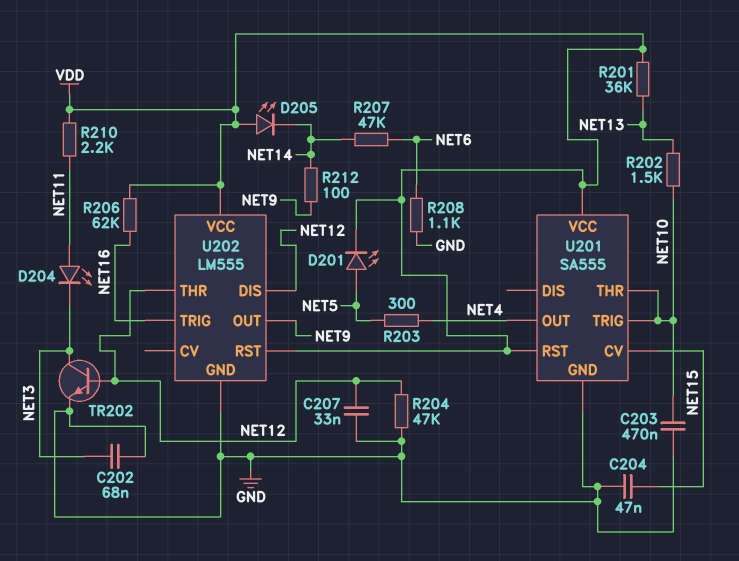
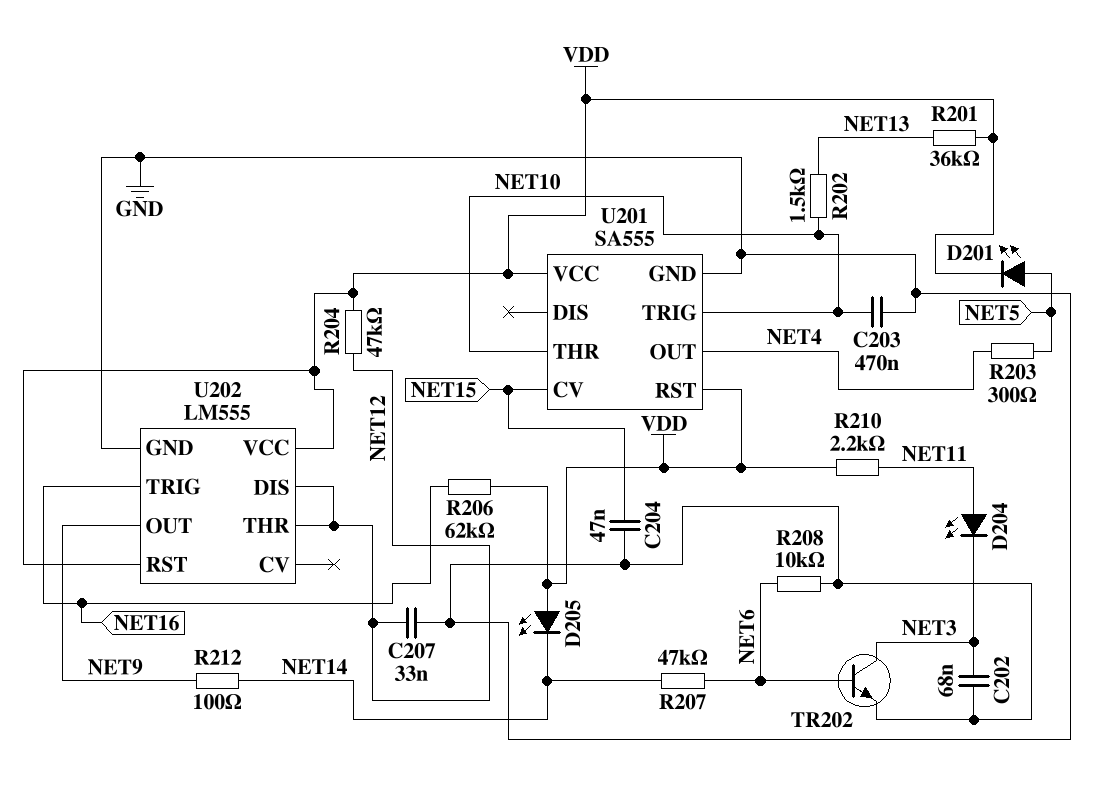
R204: 47k (GND, NET12) -> 47k (NET12, VDD)
R208: 1.1k (GND, NET6) -> 10k (GND, NET6)
TR202: NPN (B NET12, C NET3, E GND) -> NPN (B NET6, C NET3, E GND)

